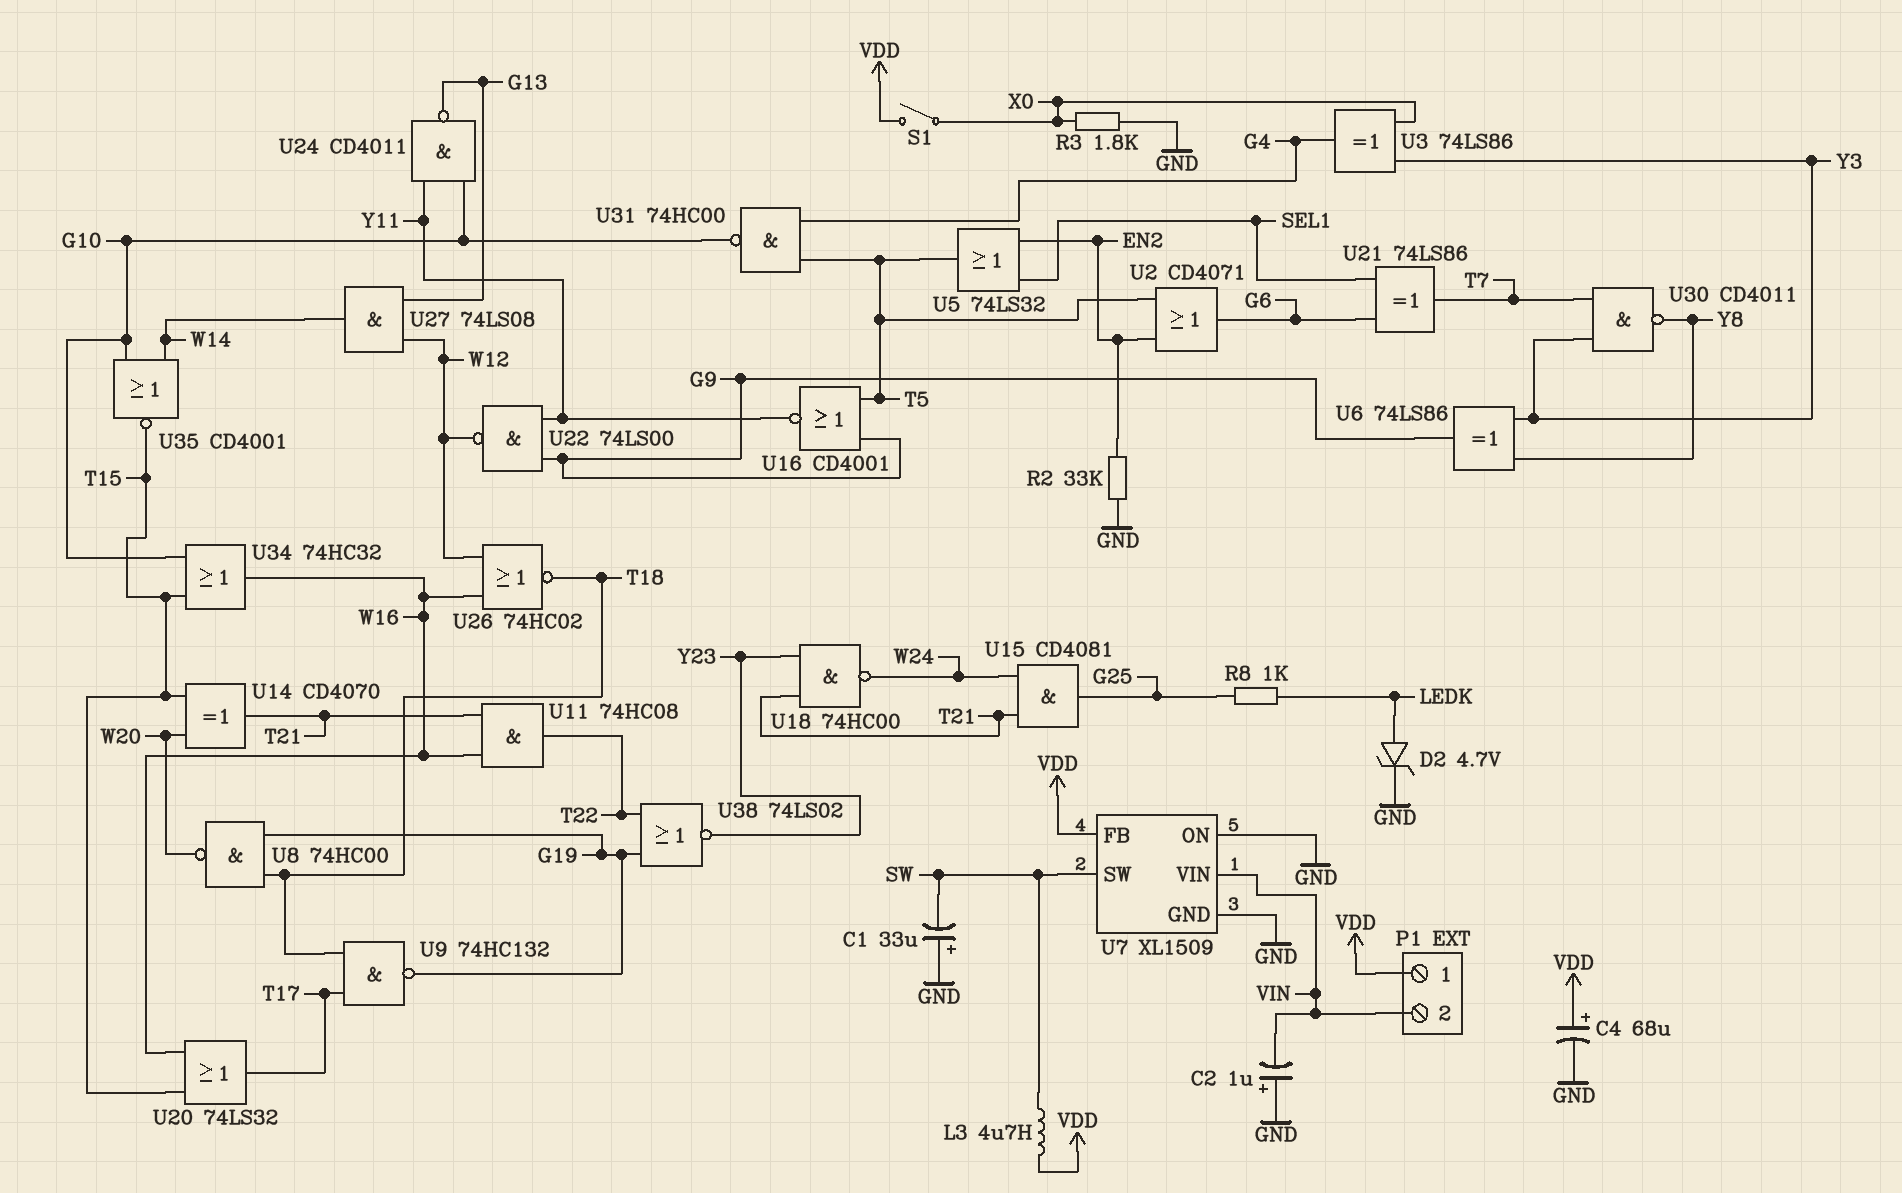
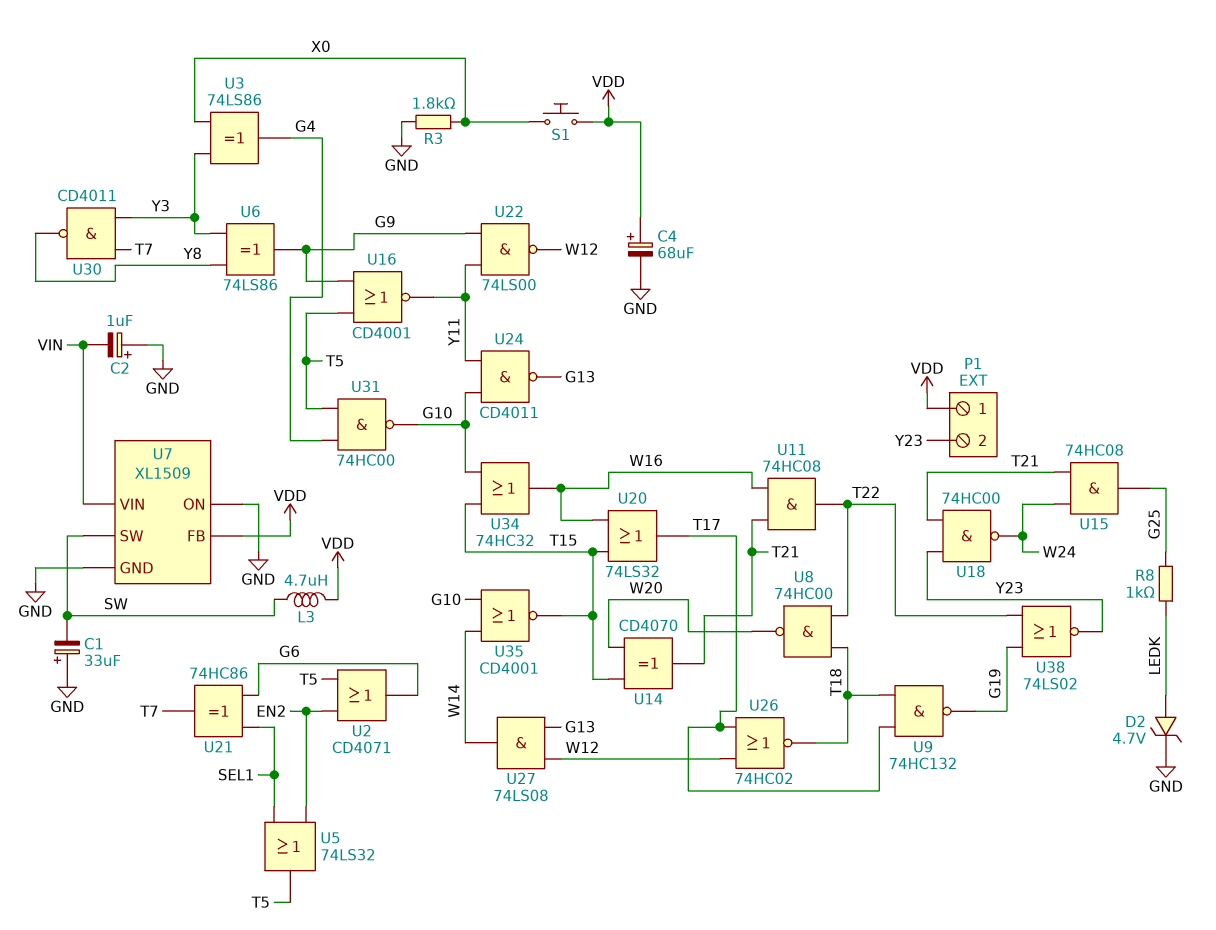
P1 pin 2: VIN -> Y23
R2: 33k (EN2, GND) -> none
S1: switch (VDD, X0) -> button (VDD, X0)
U8: NAND 74HC00 (in G19, in T18, out W20) -> NAND 74HC00 (in T18, in T22, out W20)
U15: AND CD4081 (in T21, in W24, out G25) -> AND 74HC08 (in T21, in W24, out G25)
U21: XOR 74LS86 (in G6, in SEL1, out T7) -> XOR 74HC86 (in G6, in SEL1, out T7)
U26: NOR 74HC02 (in W12, in W16, out T18) -> NOR 74HC02 (in T17, in W12, out T18)

